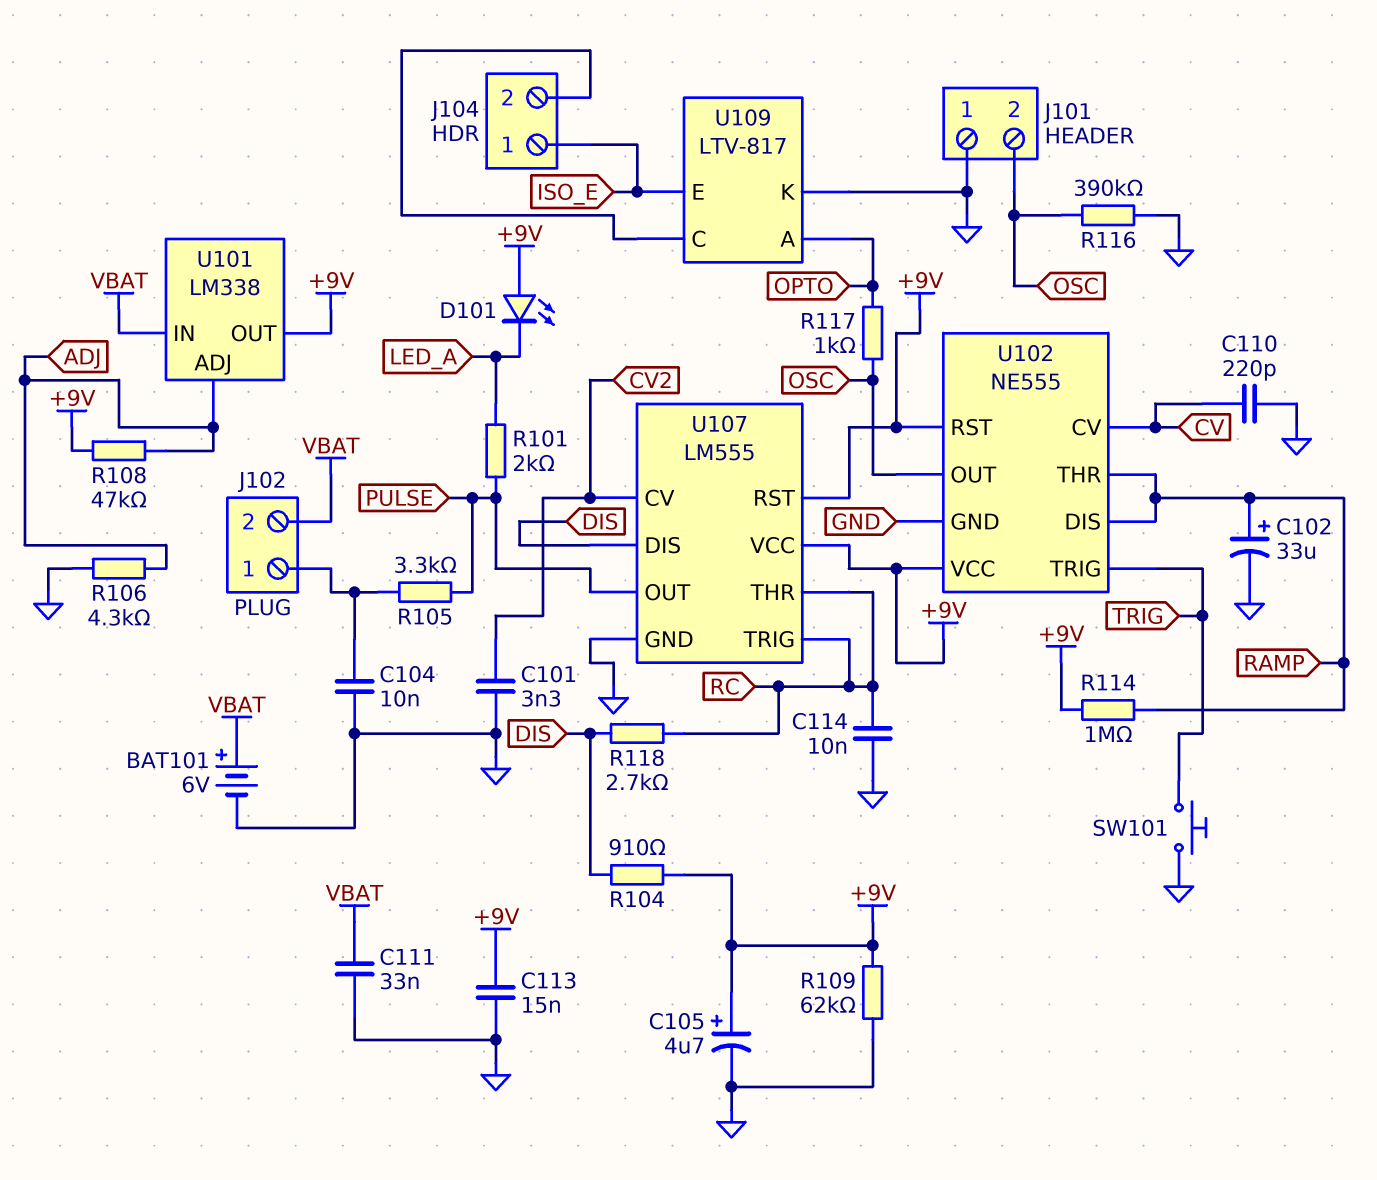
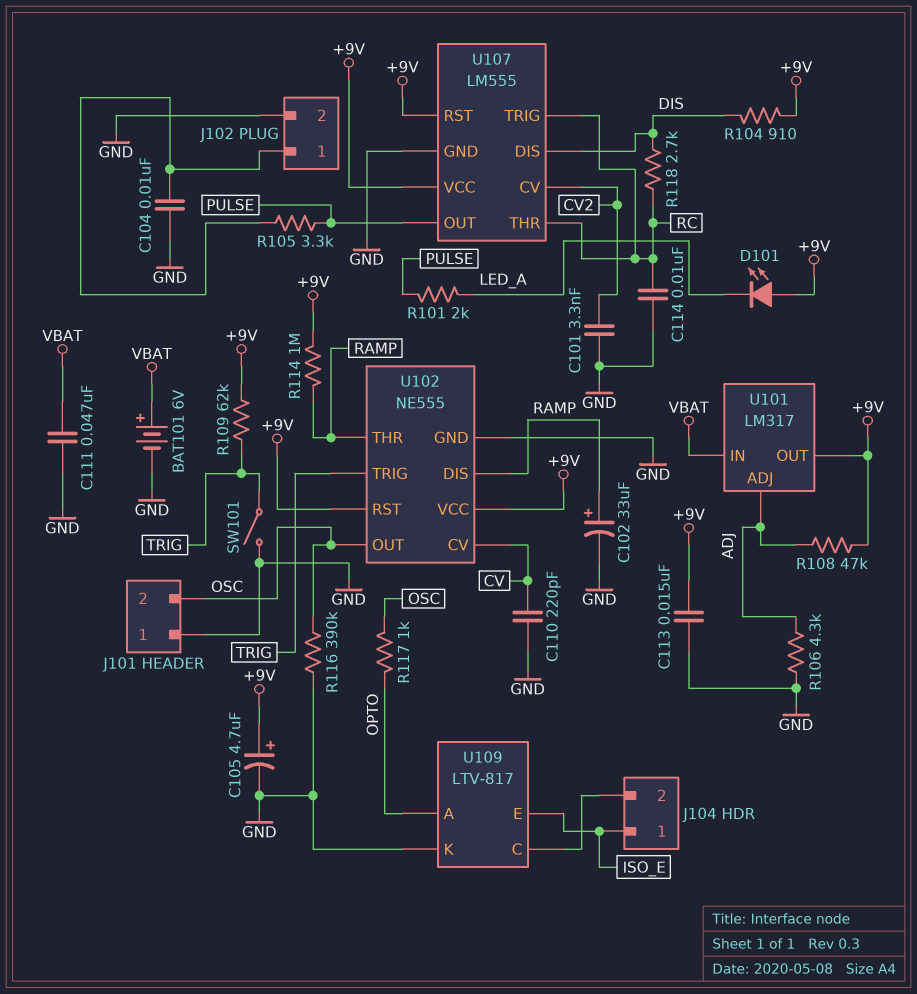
C111: 33nF (GND, VBAT) -> 47nF (GND, VBAT)
J102 pin 2: VBAT -> GND
R109: 62k (+9V, GND) -> 62k (+9V, TRIG)
SW101: button (GND, TRIG) -> switch (GND, TRIG)
U101: LM338 -> LM317

